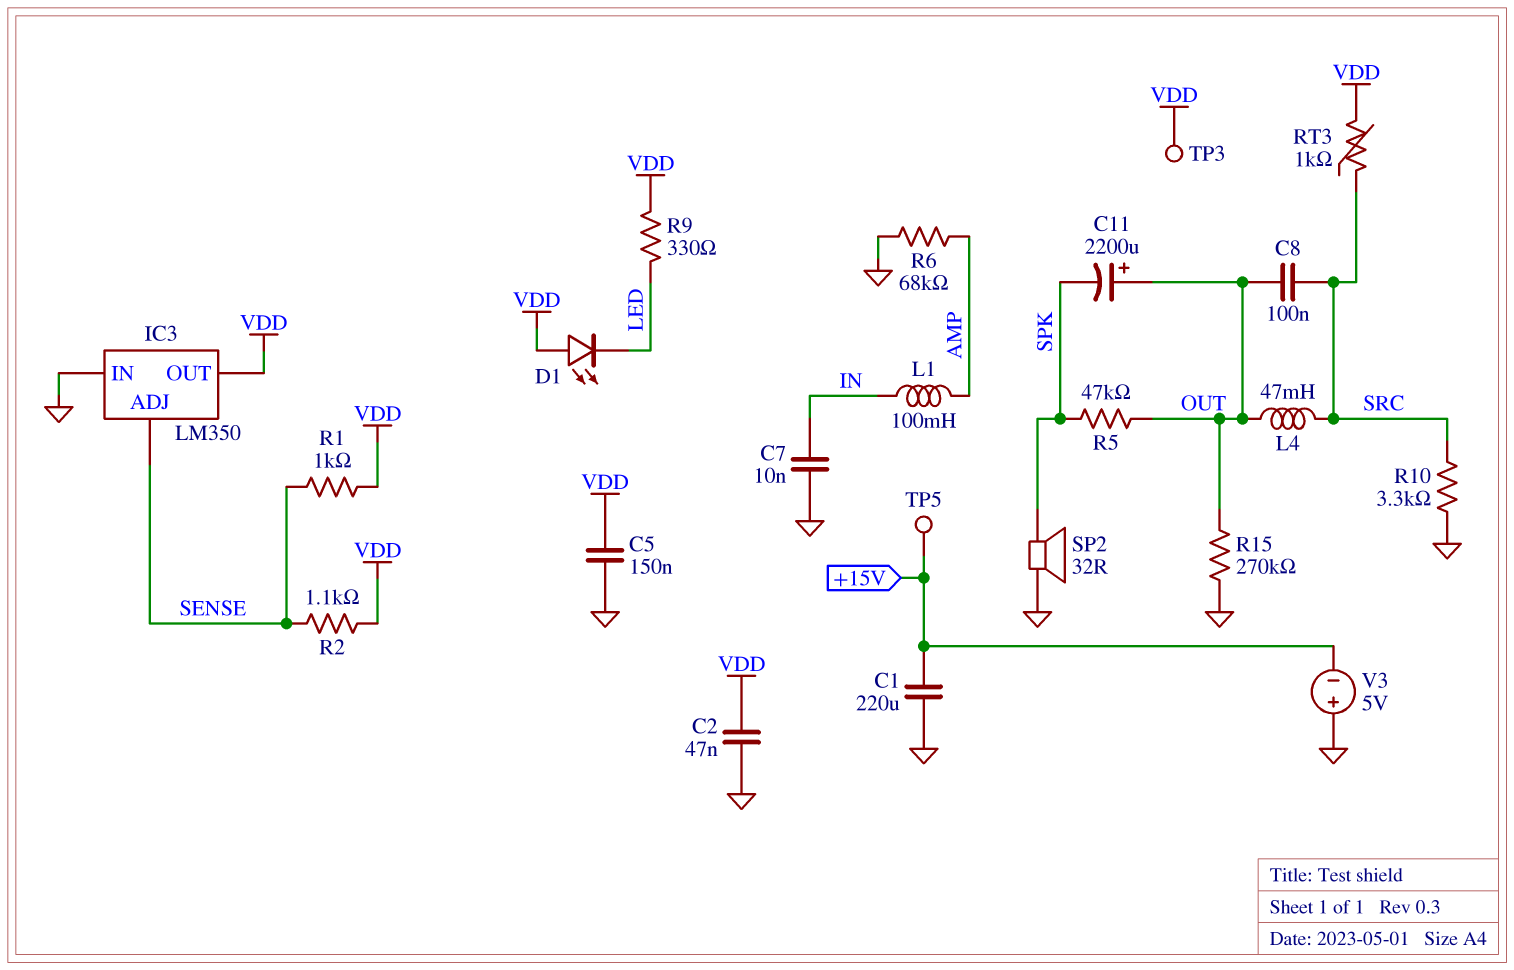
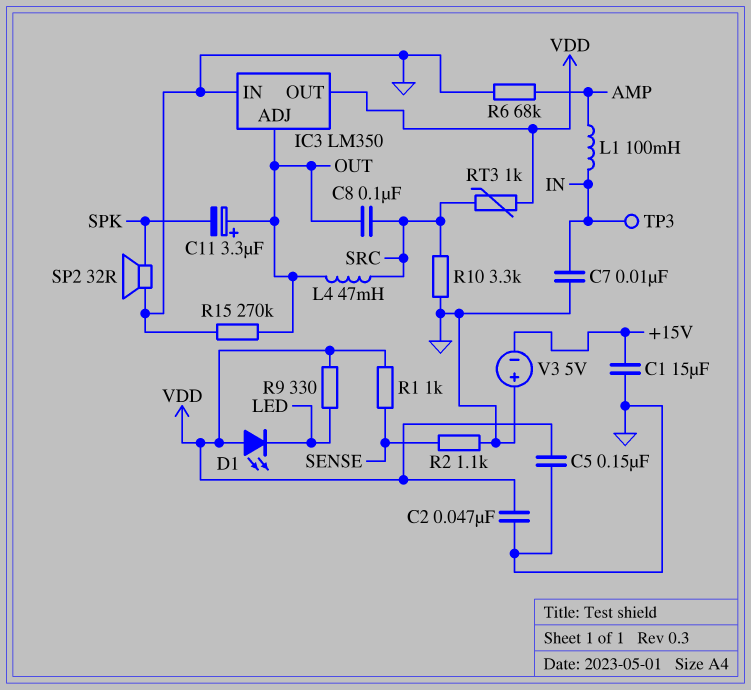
C1: 220uF (+15V, GND) -> 15uF (+15V, GND)
C11: 2200uF (plus OUT, minus SPK) -> 3.3uF (plus OUT, minus SPK)
IC3 pin ADJ: SENSE -> OUT
R2: 1.1k (SENSE, VDD) -> 1.1k (GND, SENSE)
R5: 47k (OUT, SPK) -> none
TP3: test point (VDD) -> test point (IN)
TP5: test point (+15V) -> none

